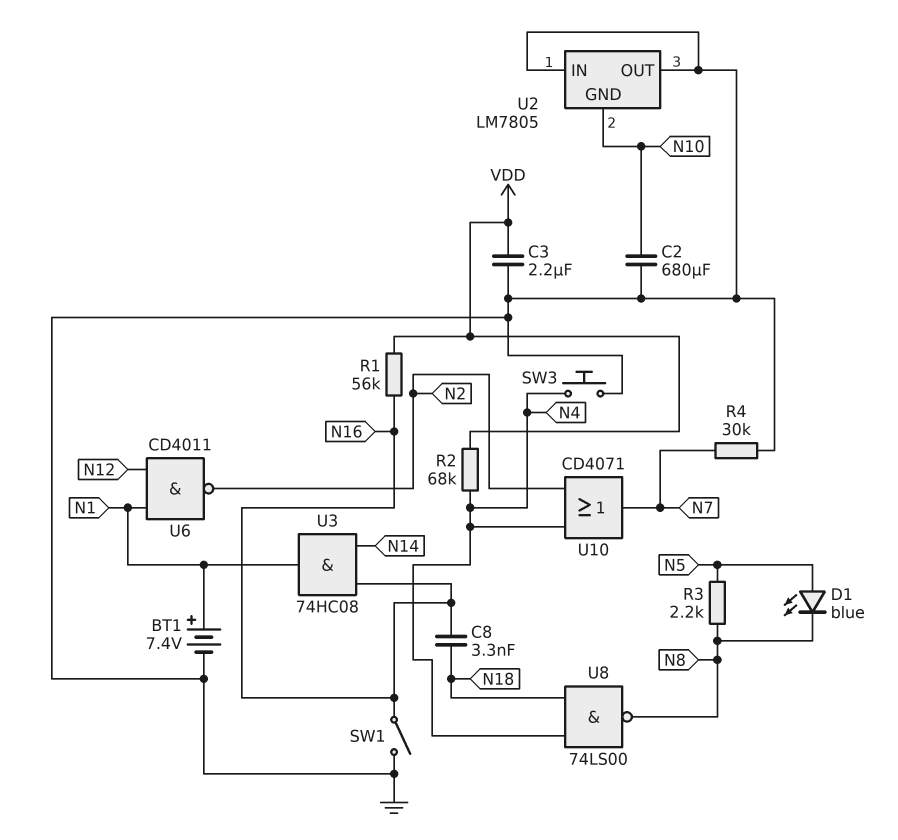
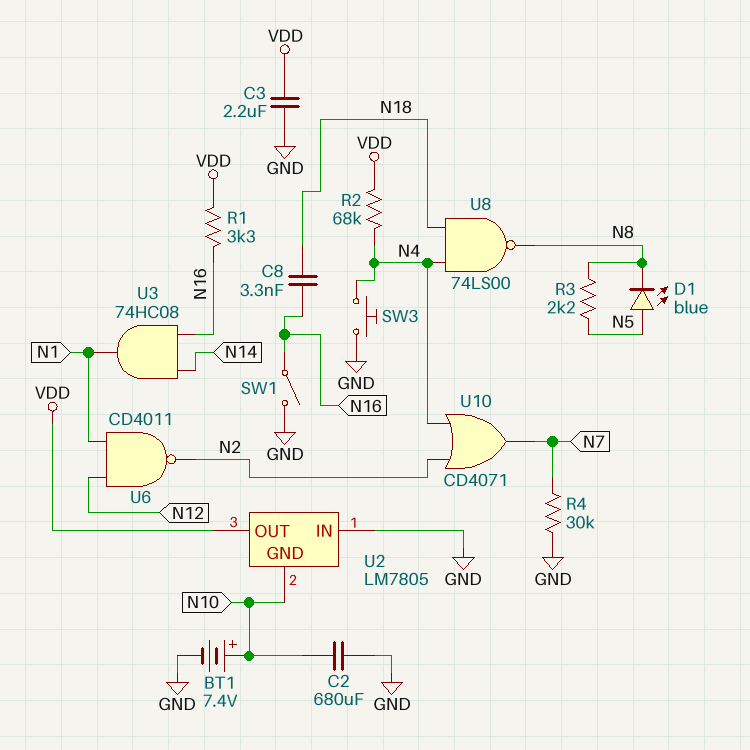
BT1: 7.4V (plus N1, minus GND) -> 7.4V (plus N10, minus GND)
R1: 56k (N16, VDD) -> 3.3k (N16, VDD)
U2 pin OUT: GND -> VDD

